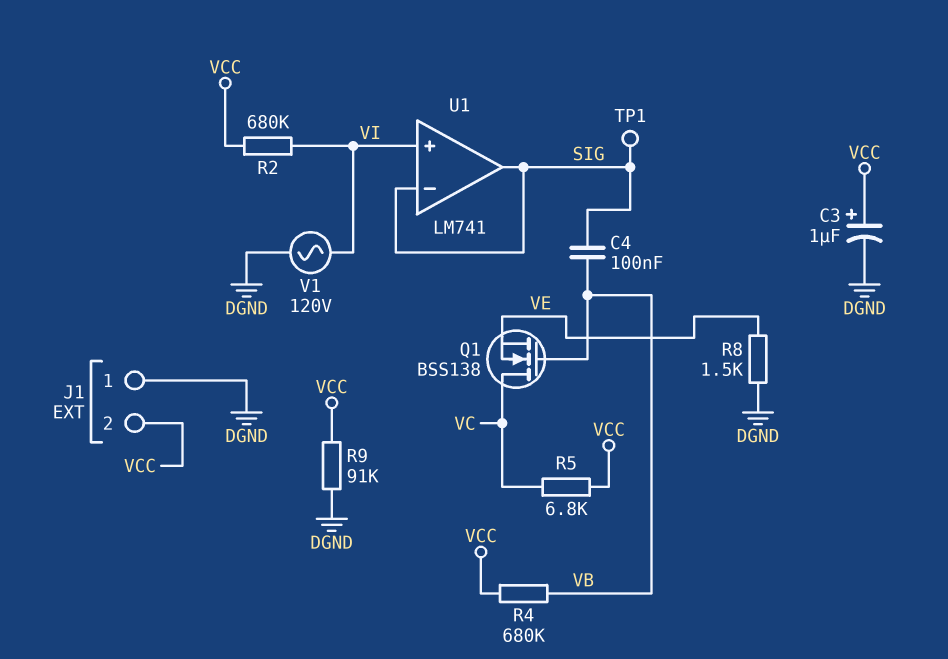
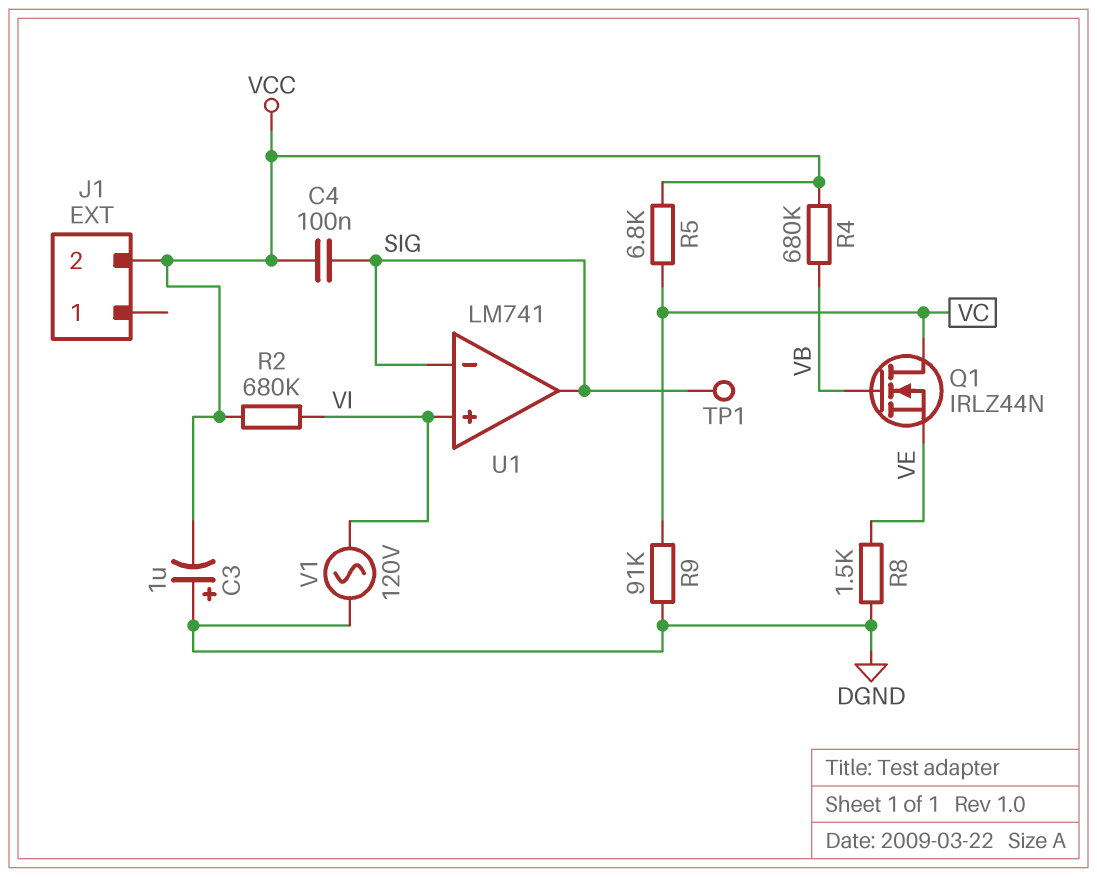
C3: 1uF (plus VCC, minus DGND) -> 1uF (plus DGND, minus VCC)
C4: 100nF (SIG, VB) -> 100nF (SIG, VCC)
J1 pin 1: DGND -> none
Q1: NMOS BSS138 (G VB, D VC, S VE) -> NMOS IRLZ44N (G VB, D VC, S VE)
R9: 91k (DGND, VCC) -> 91k (DGND, VC)

